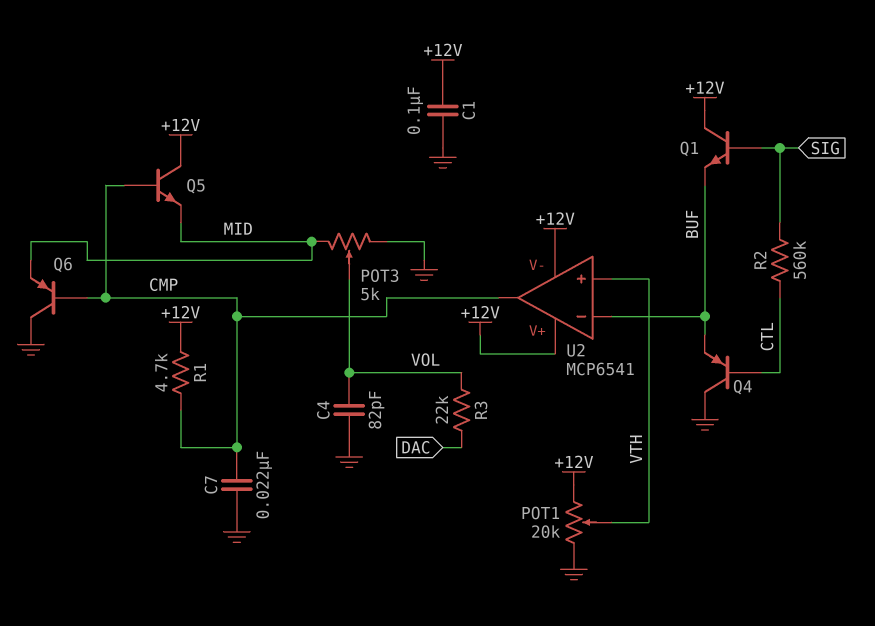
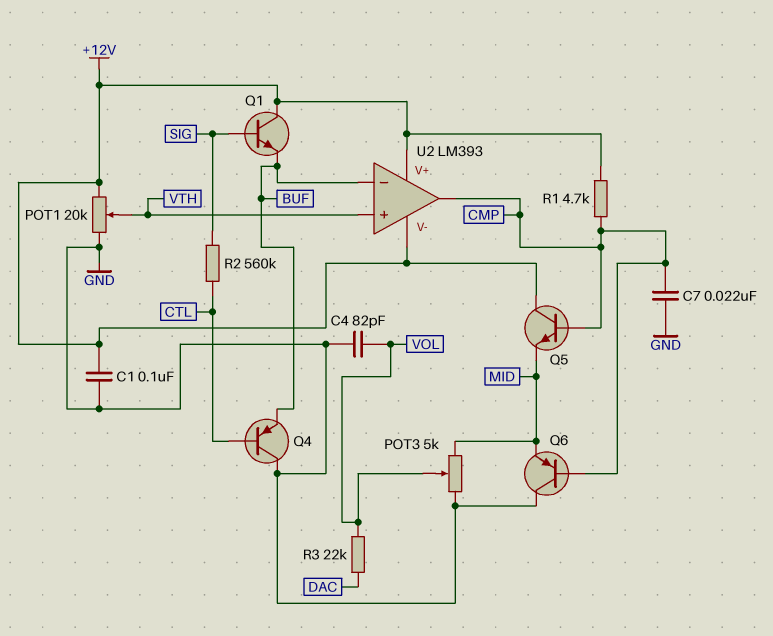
U2: MCP6541 -> LM393

